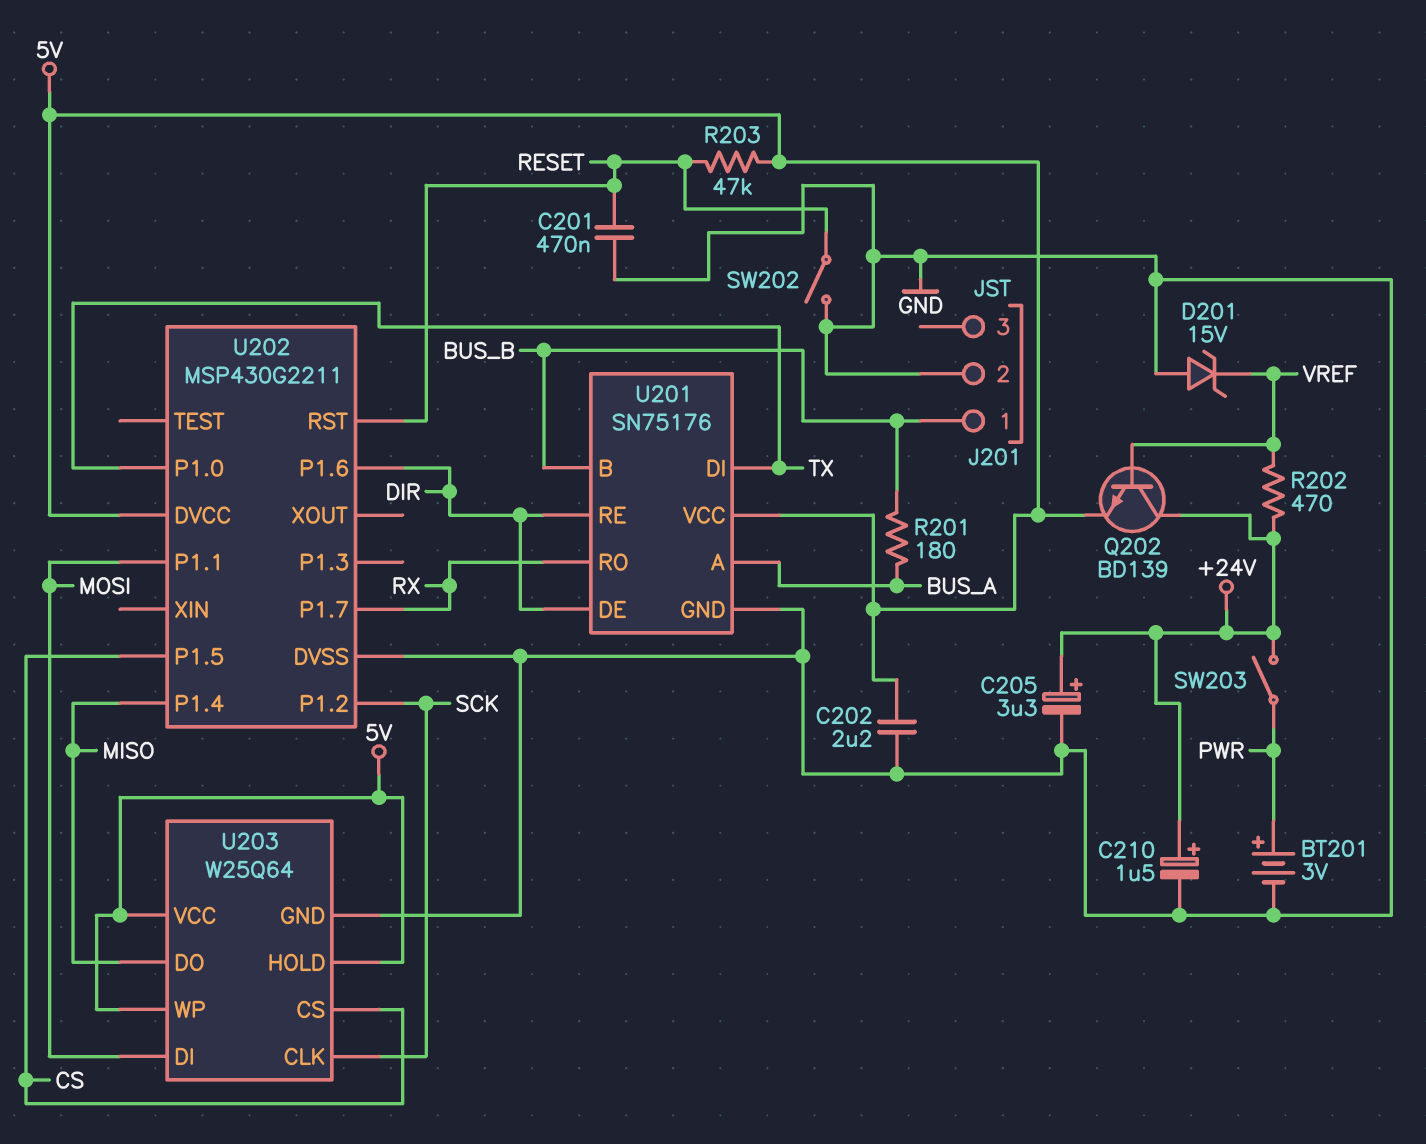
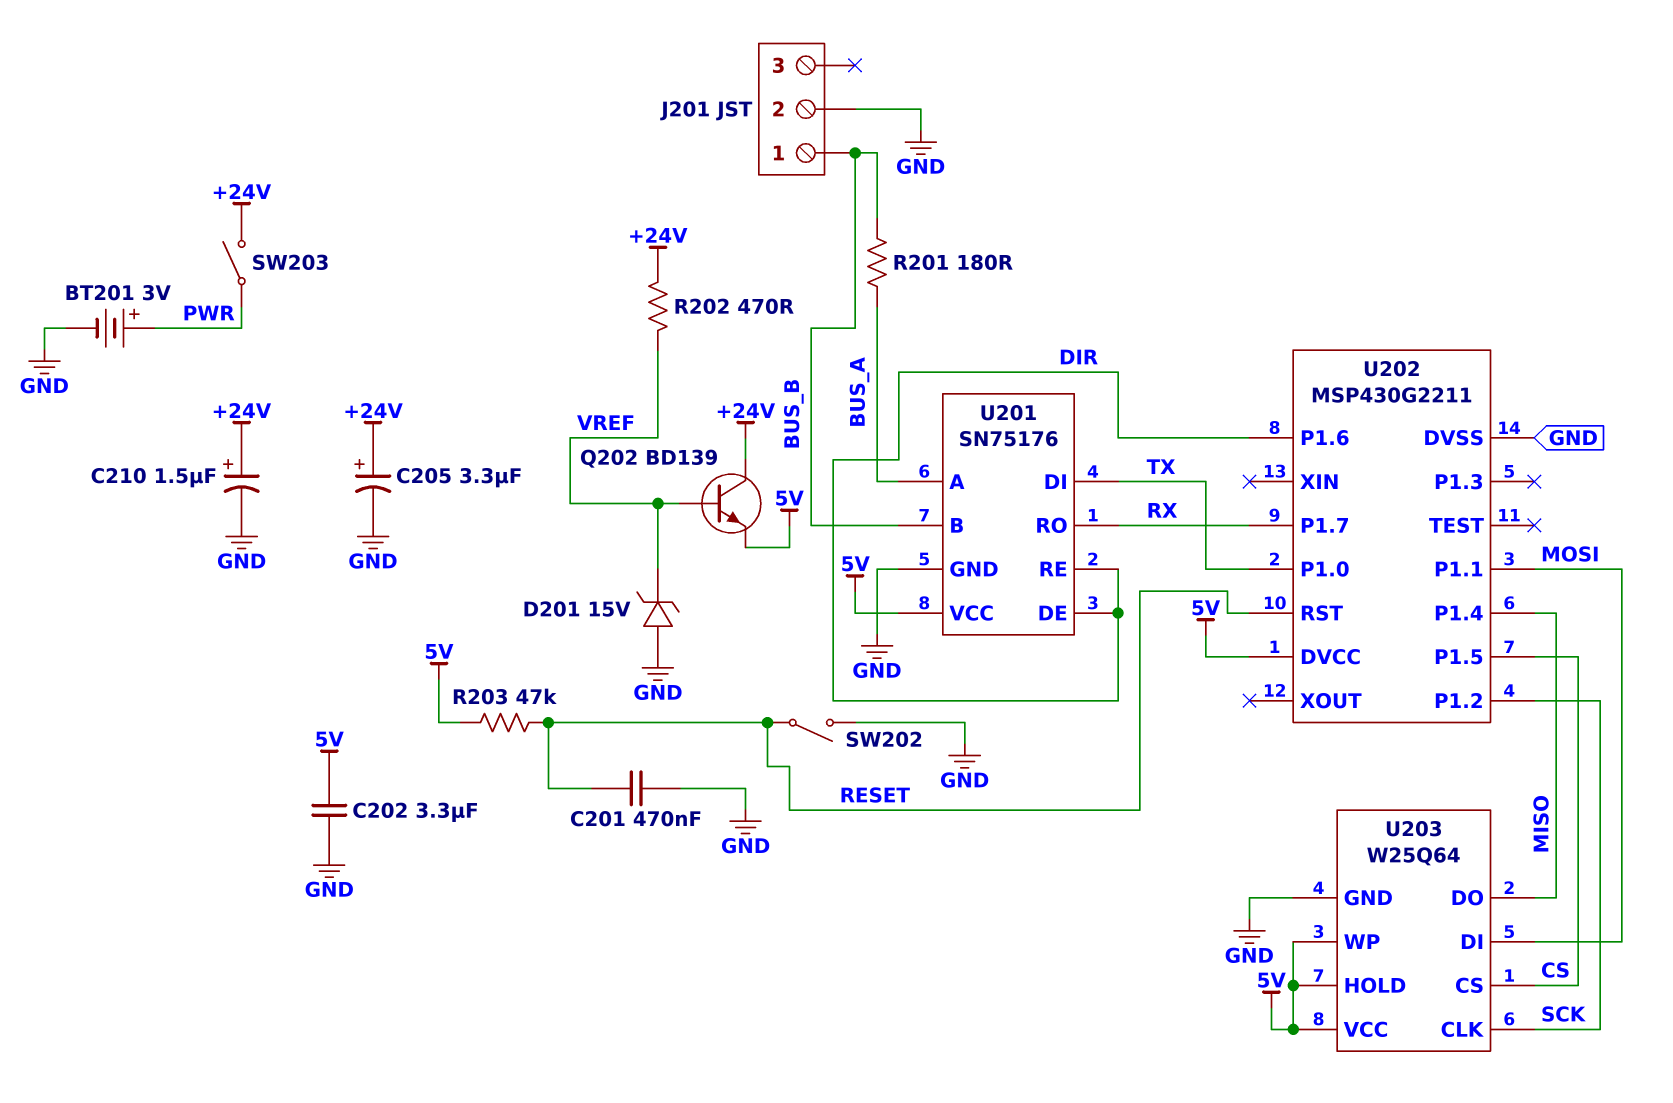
C202: 2.2uF (5V, GND) -> 3.3uF (5V, GND)

